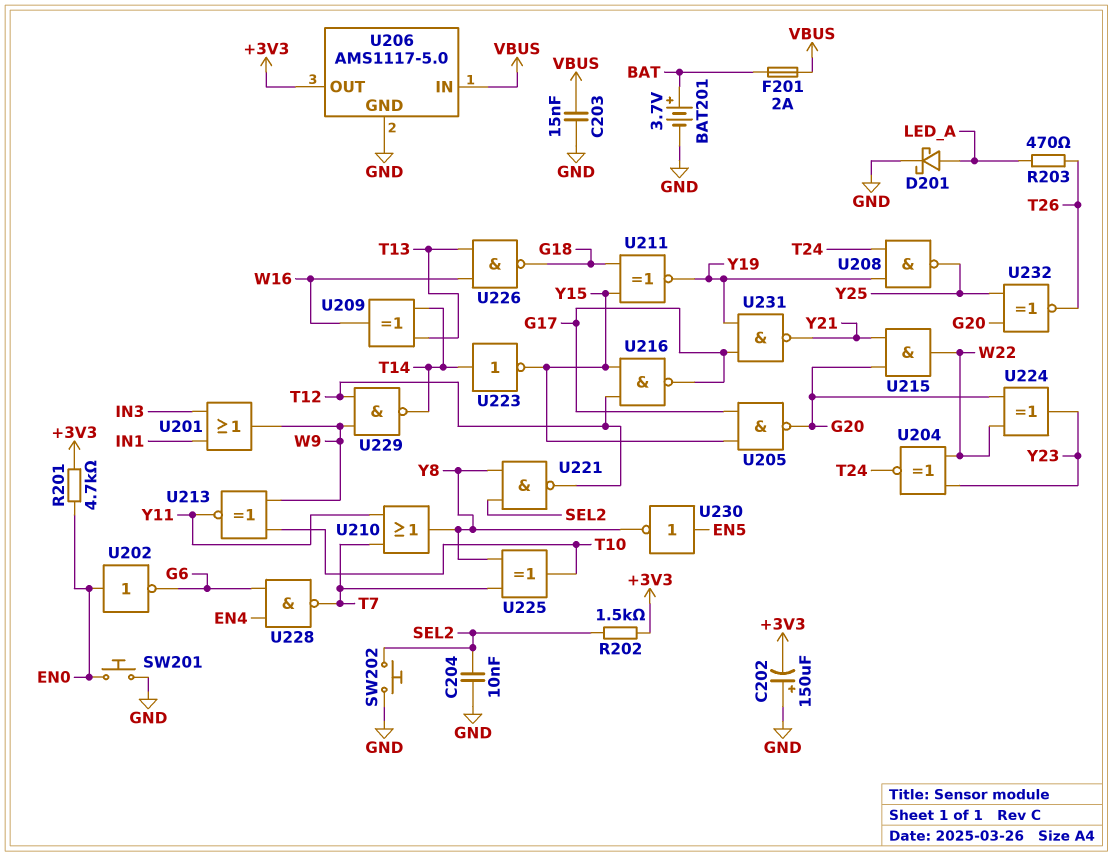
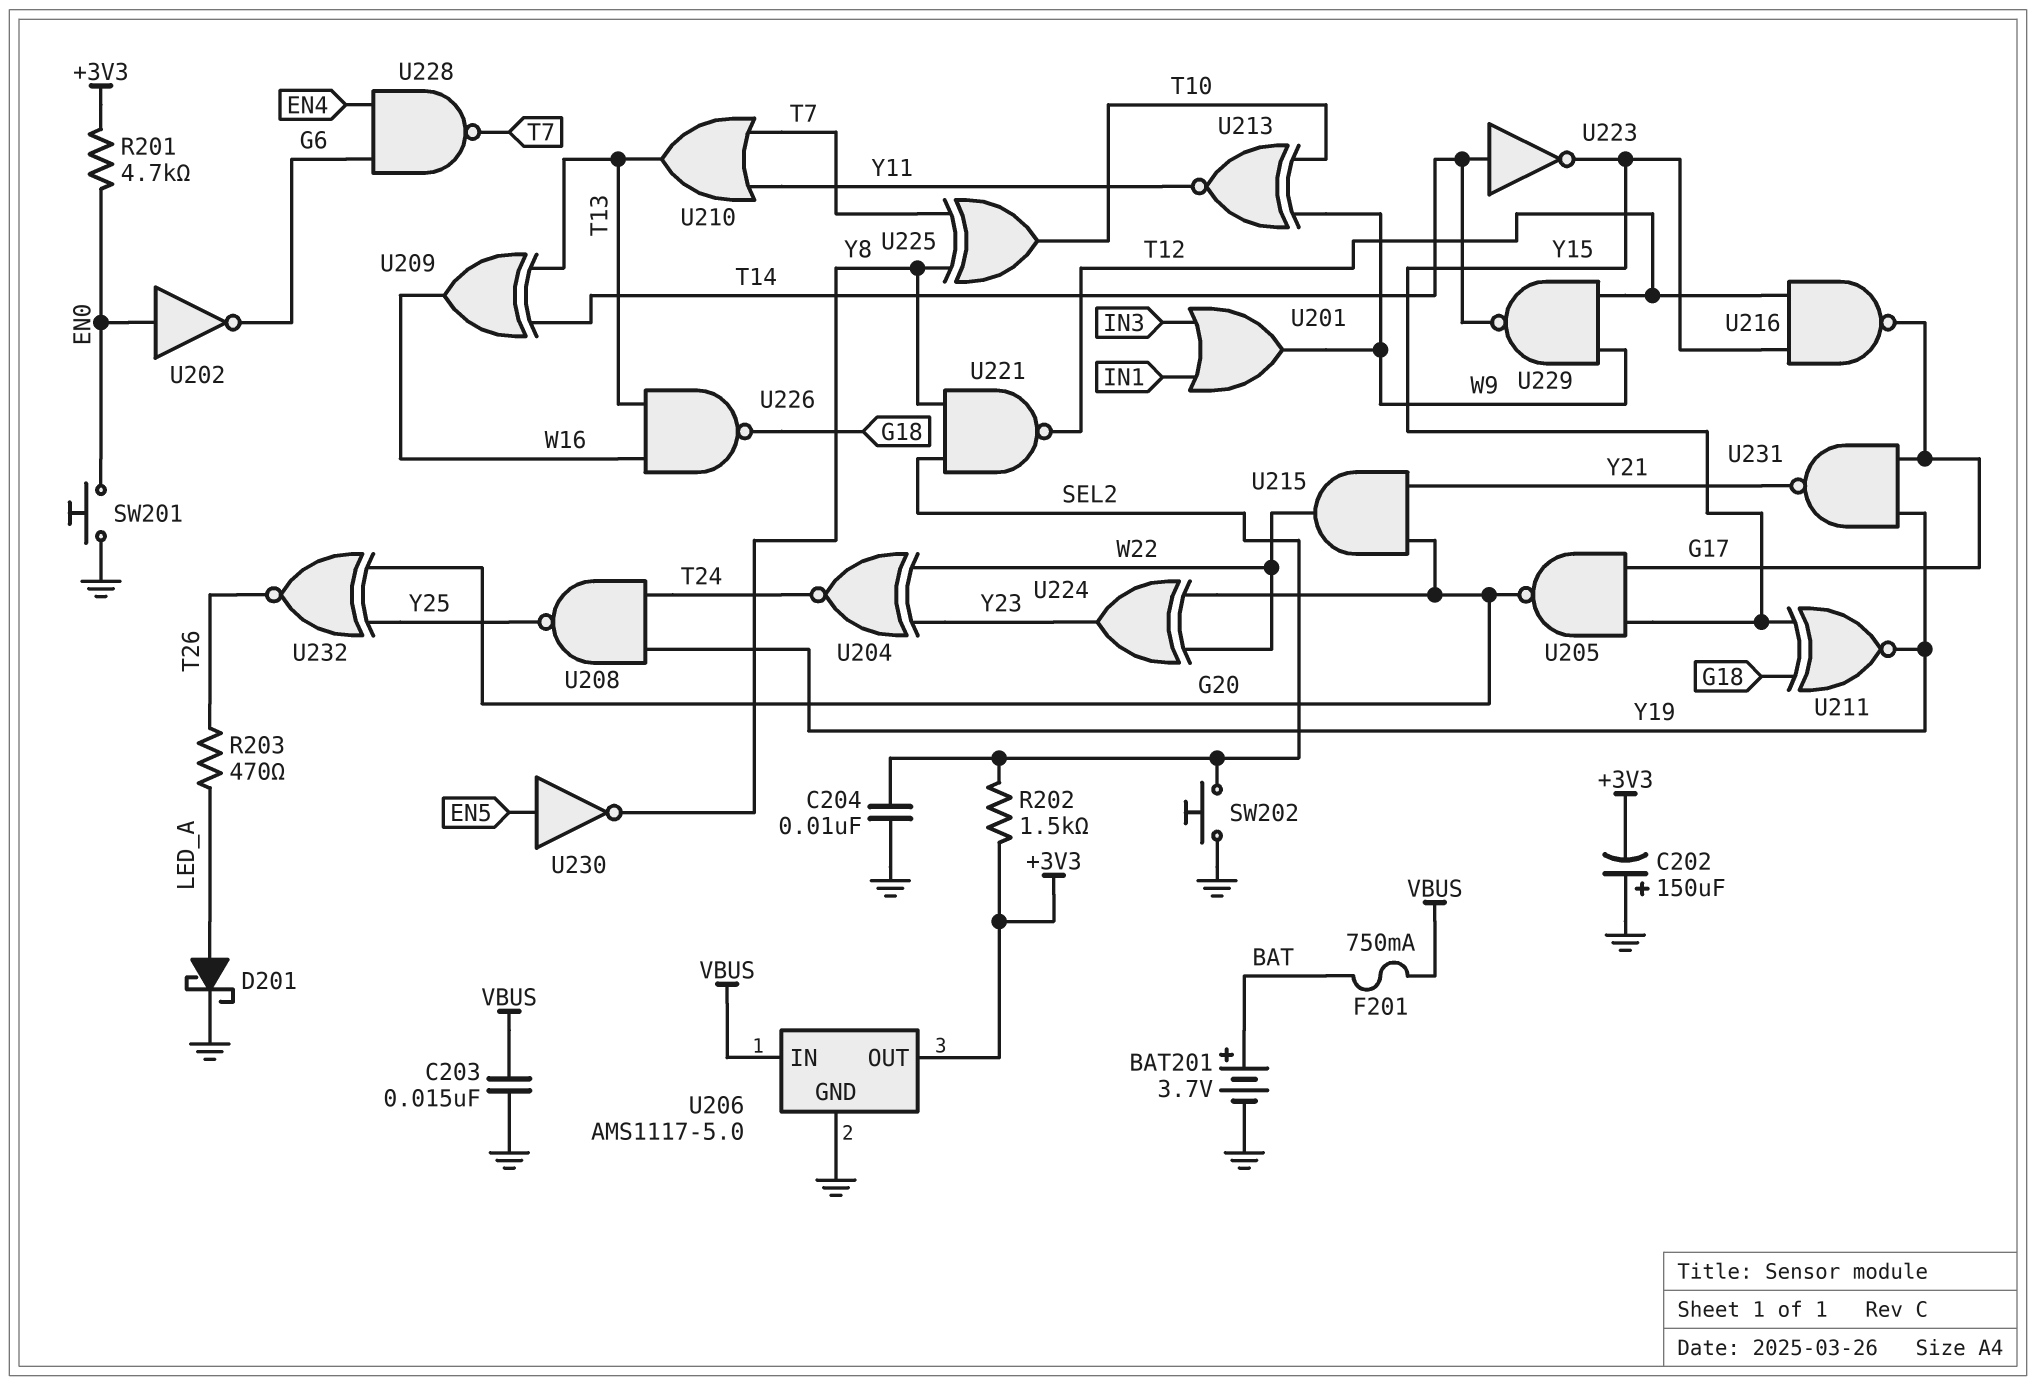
F201: 2A (BAT, VBUS) -> 750mA (BAT, VBUS)
U210: OR (in T7, in Y11, out Y8) -> OR (in T7, in Y11, out T13)

